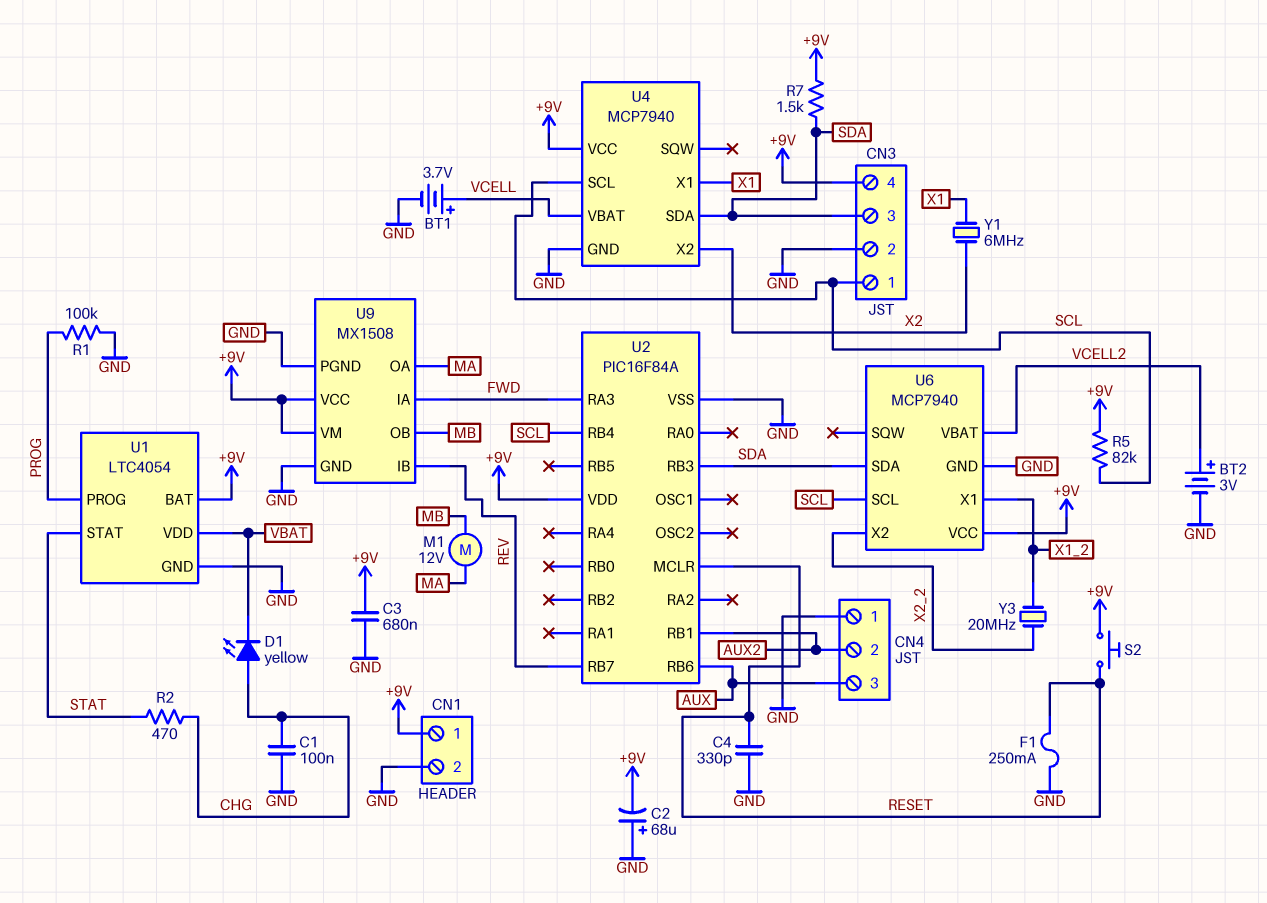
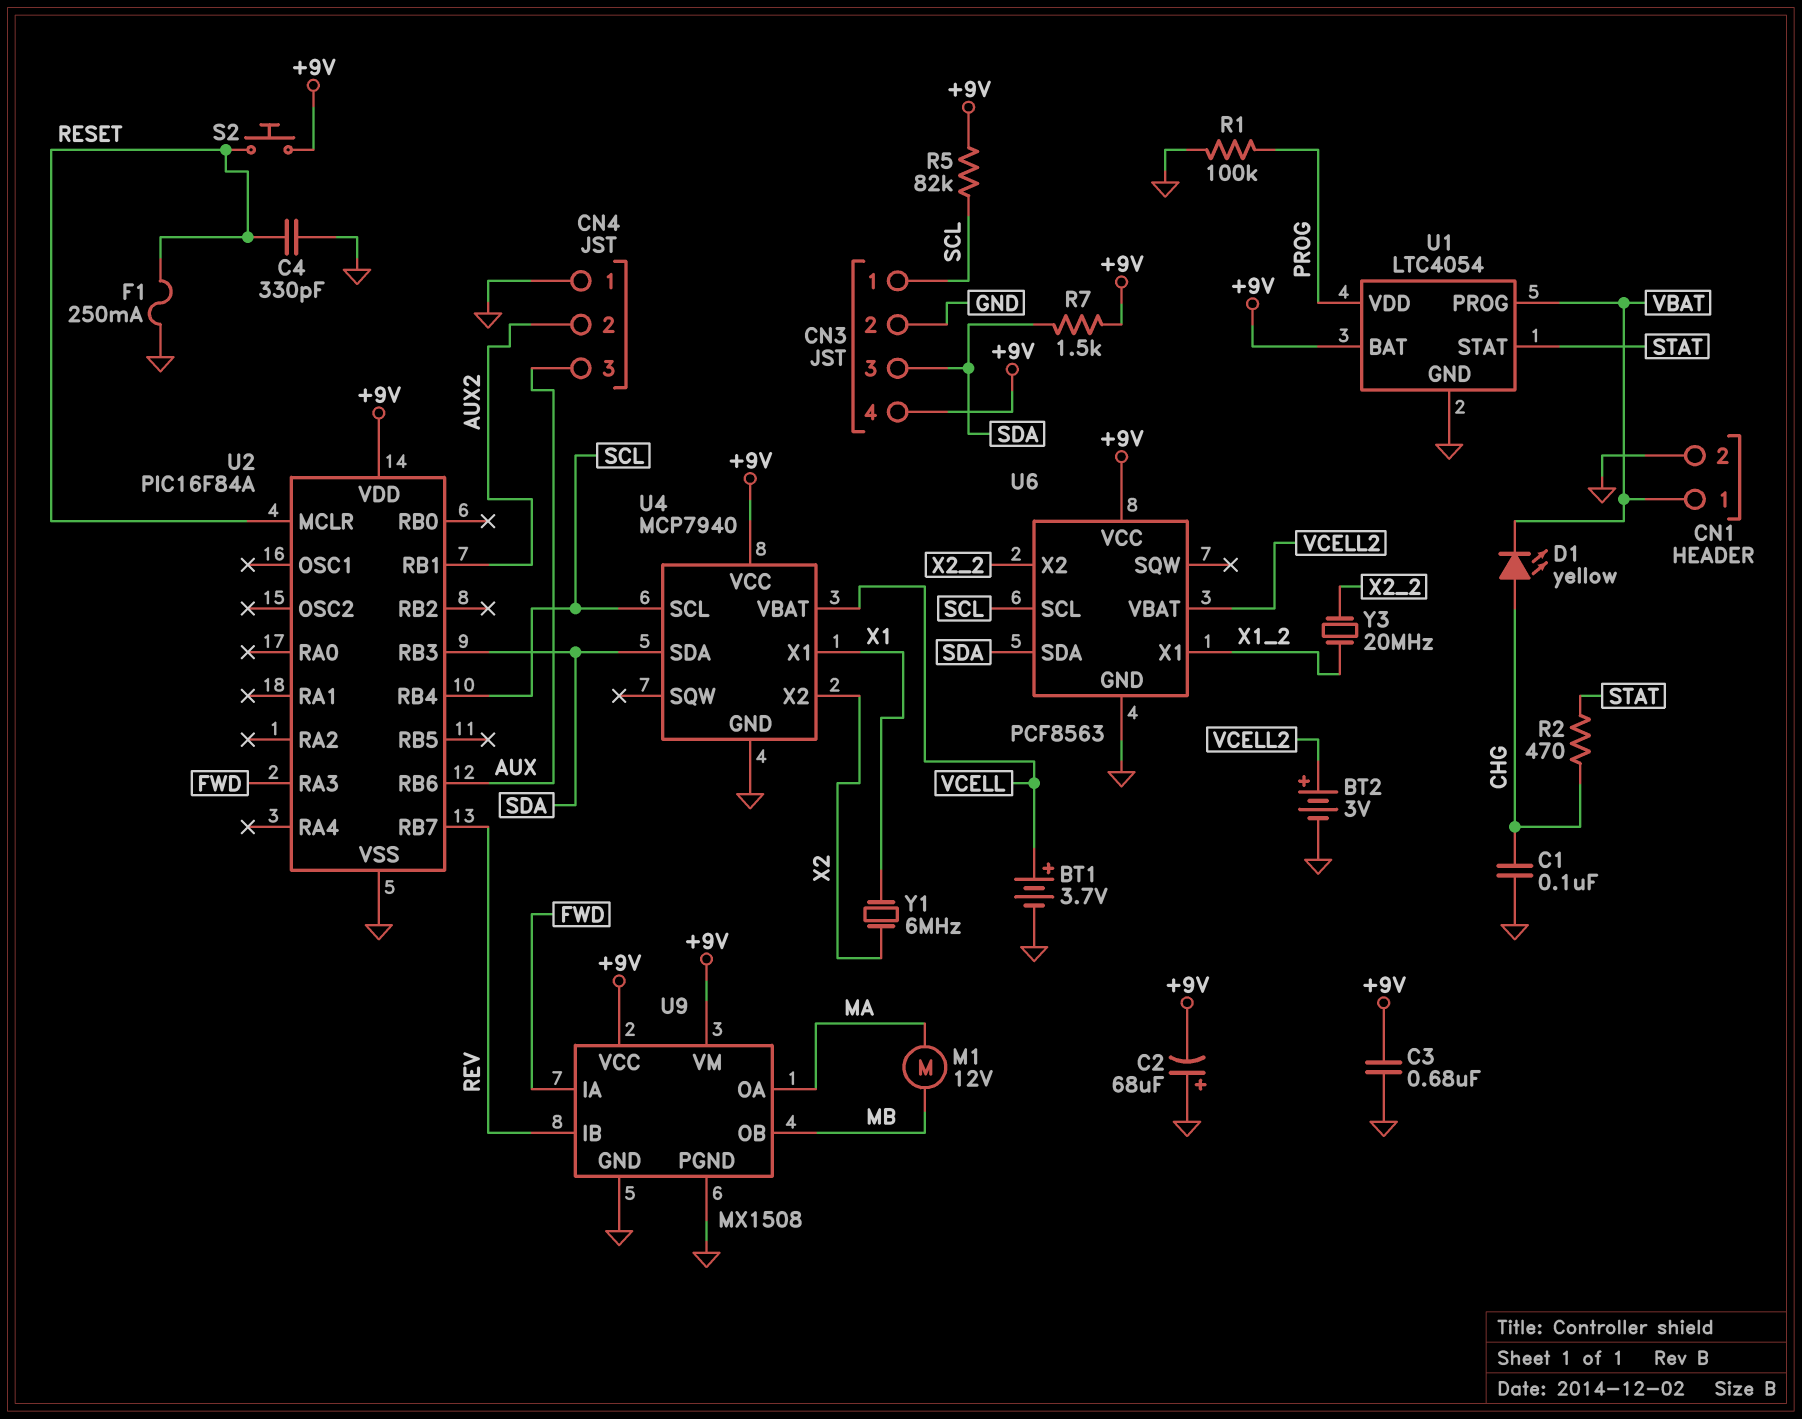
CN1 pin 1: +9V -> VBAT
U1 pin PROG: PROG -> VBAT
U1 pin VDD: VBAT -> PROG
U6: MCP7940 -> PCF8563

